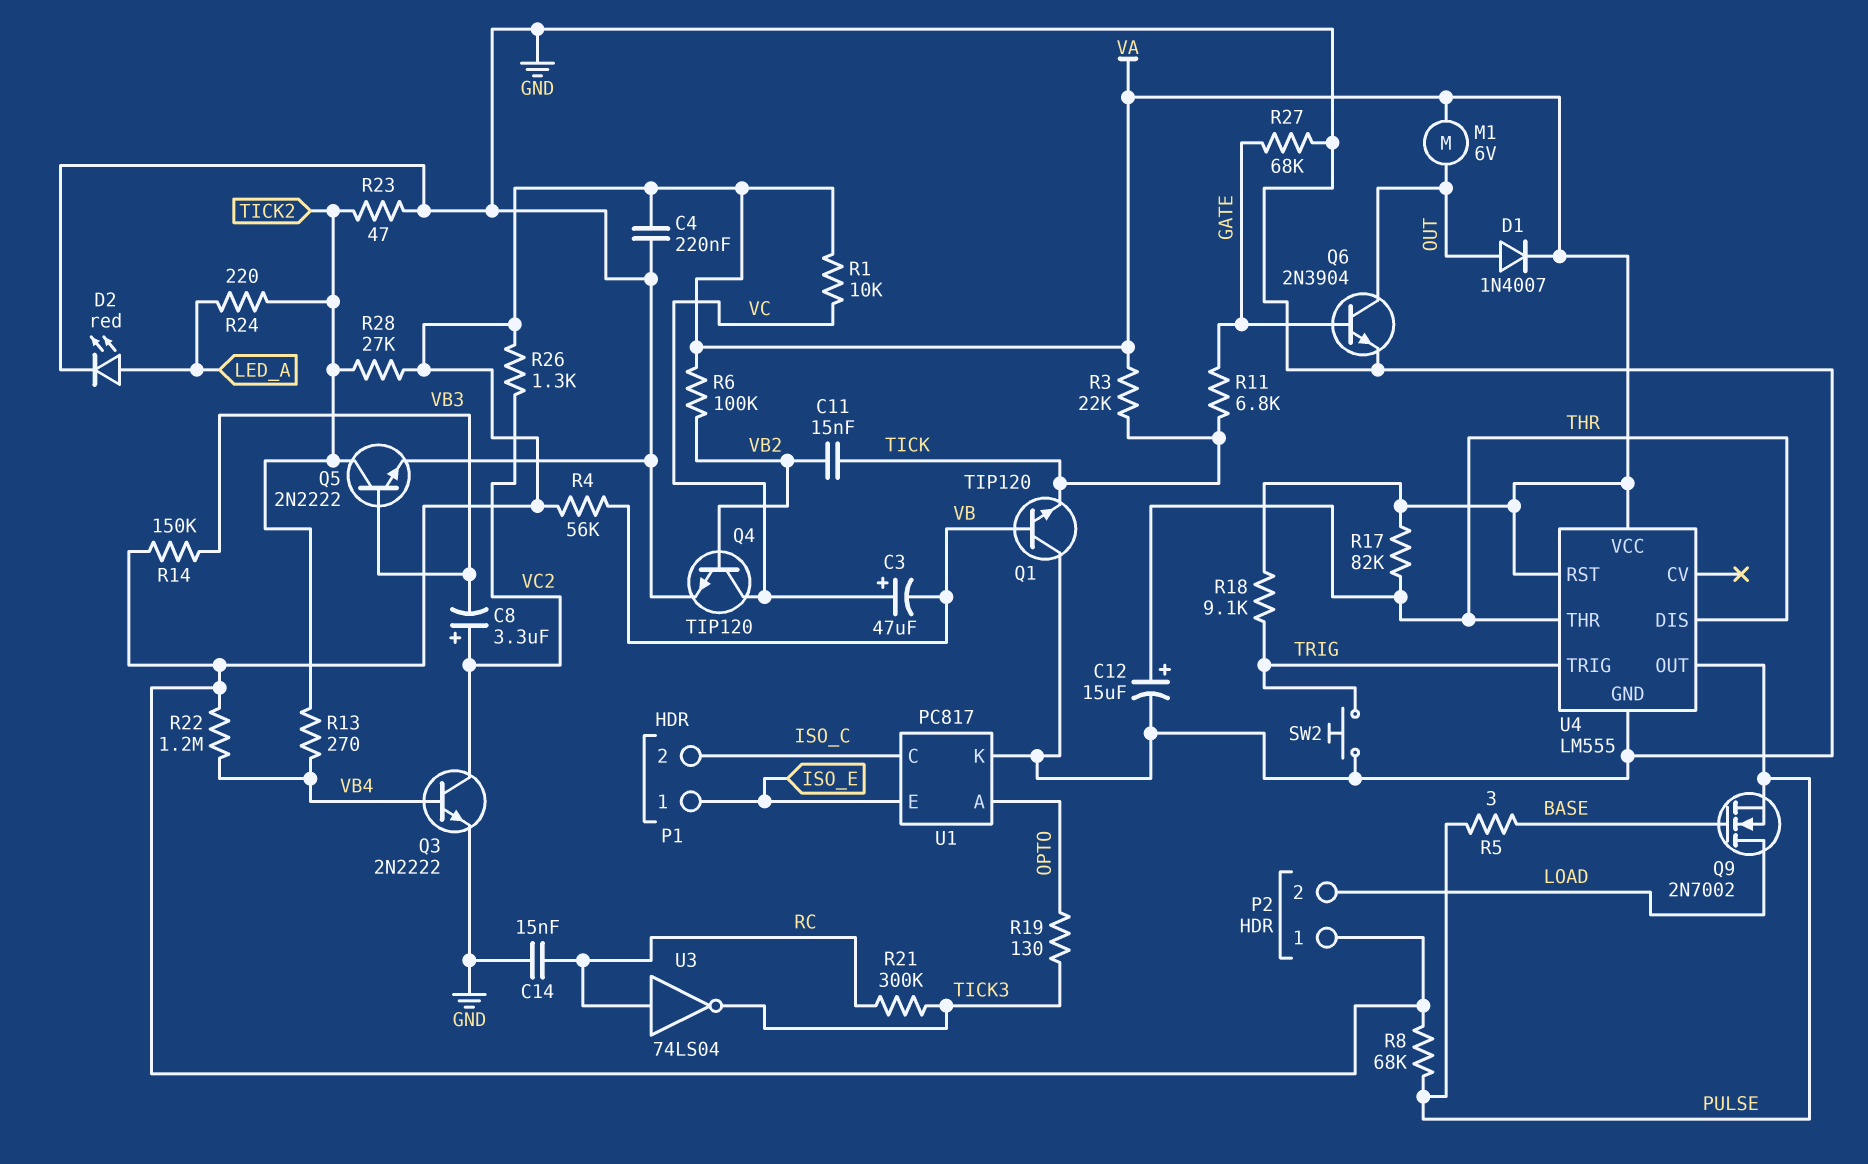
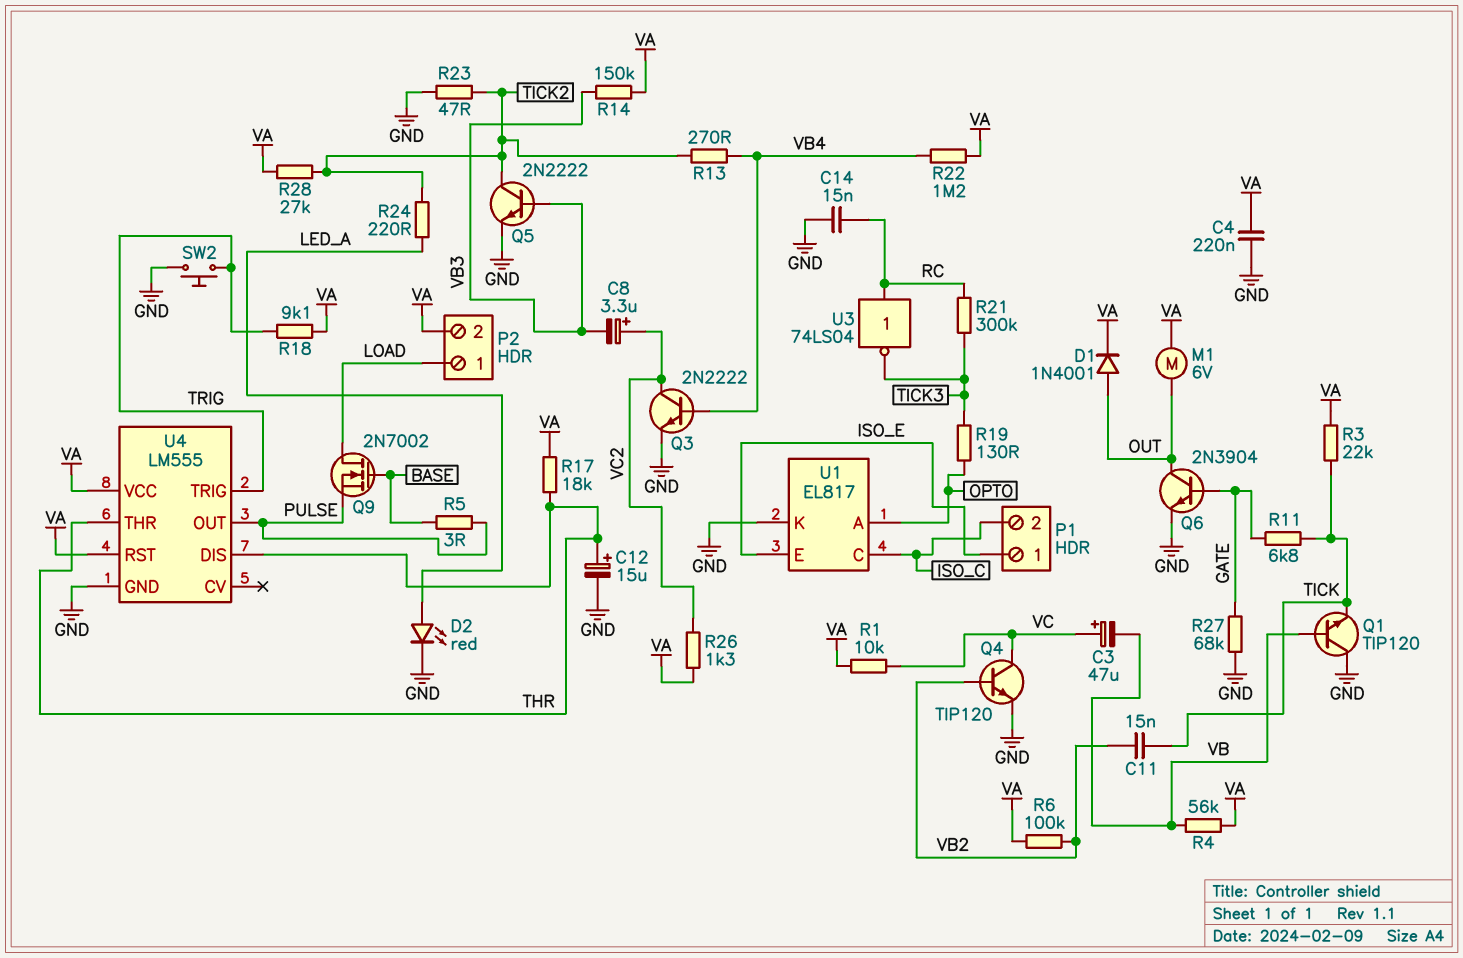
D1: diode 1N4007 (A OUT, K VA) -> diode 1N4001 (A OUT, K VA)
P2 pin 1: VA -> LOAD
P2 pin 2: LOAD -> VA
R8: 68k (PULSE, VA) -> none
R17: 82k (THR, VA) -> 18k (THR, VA)
U1: PC817 -> EL817

